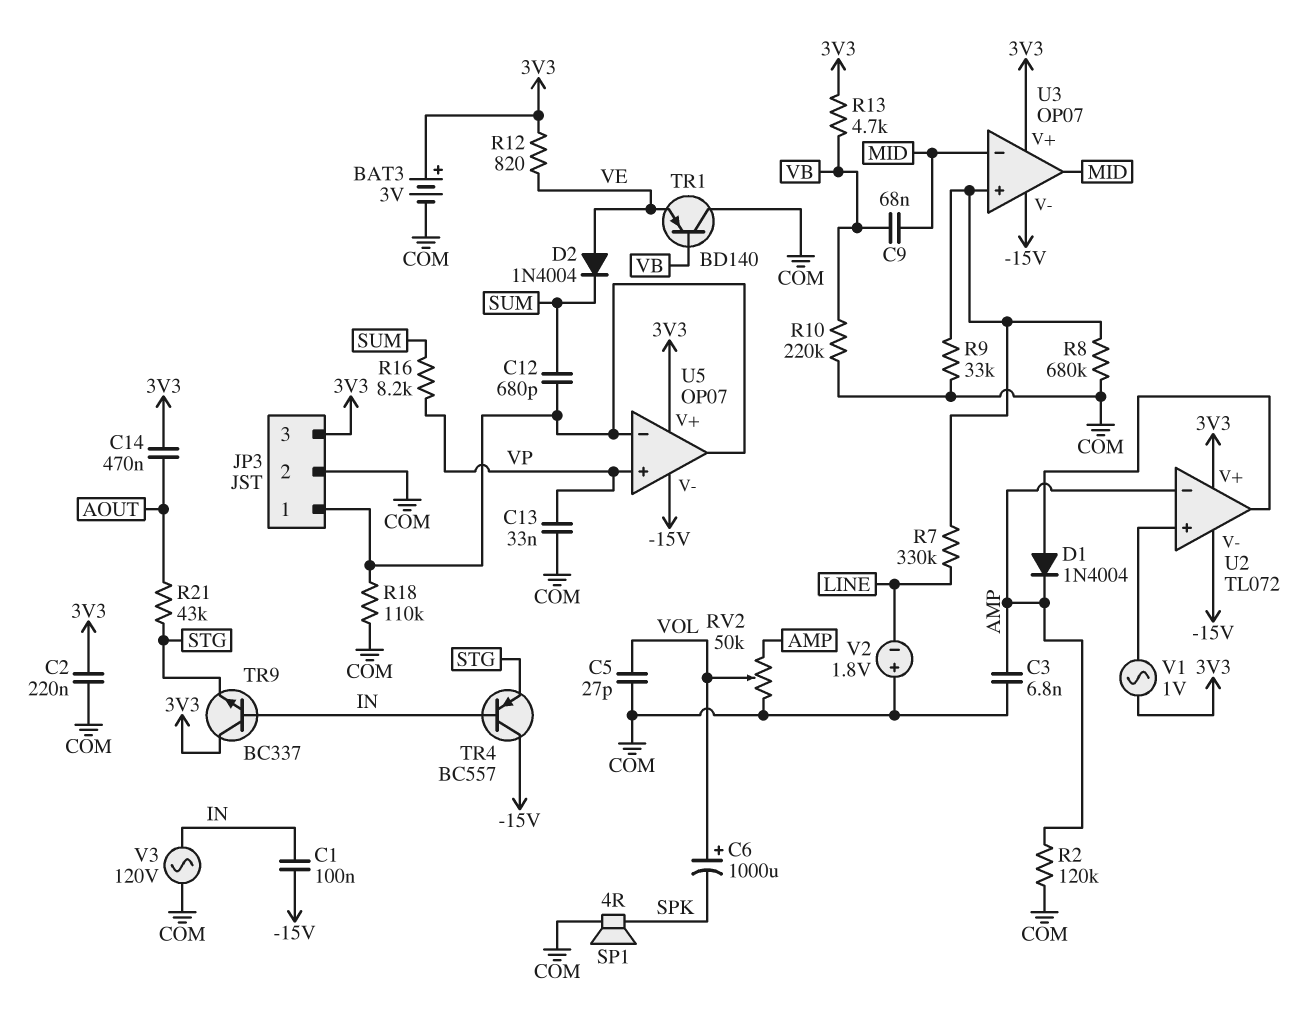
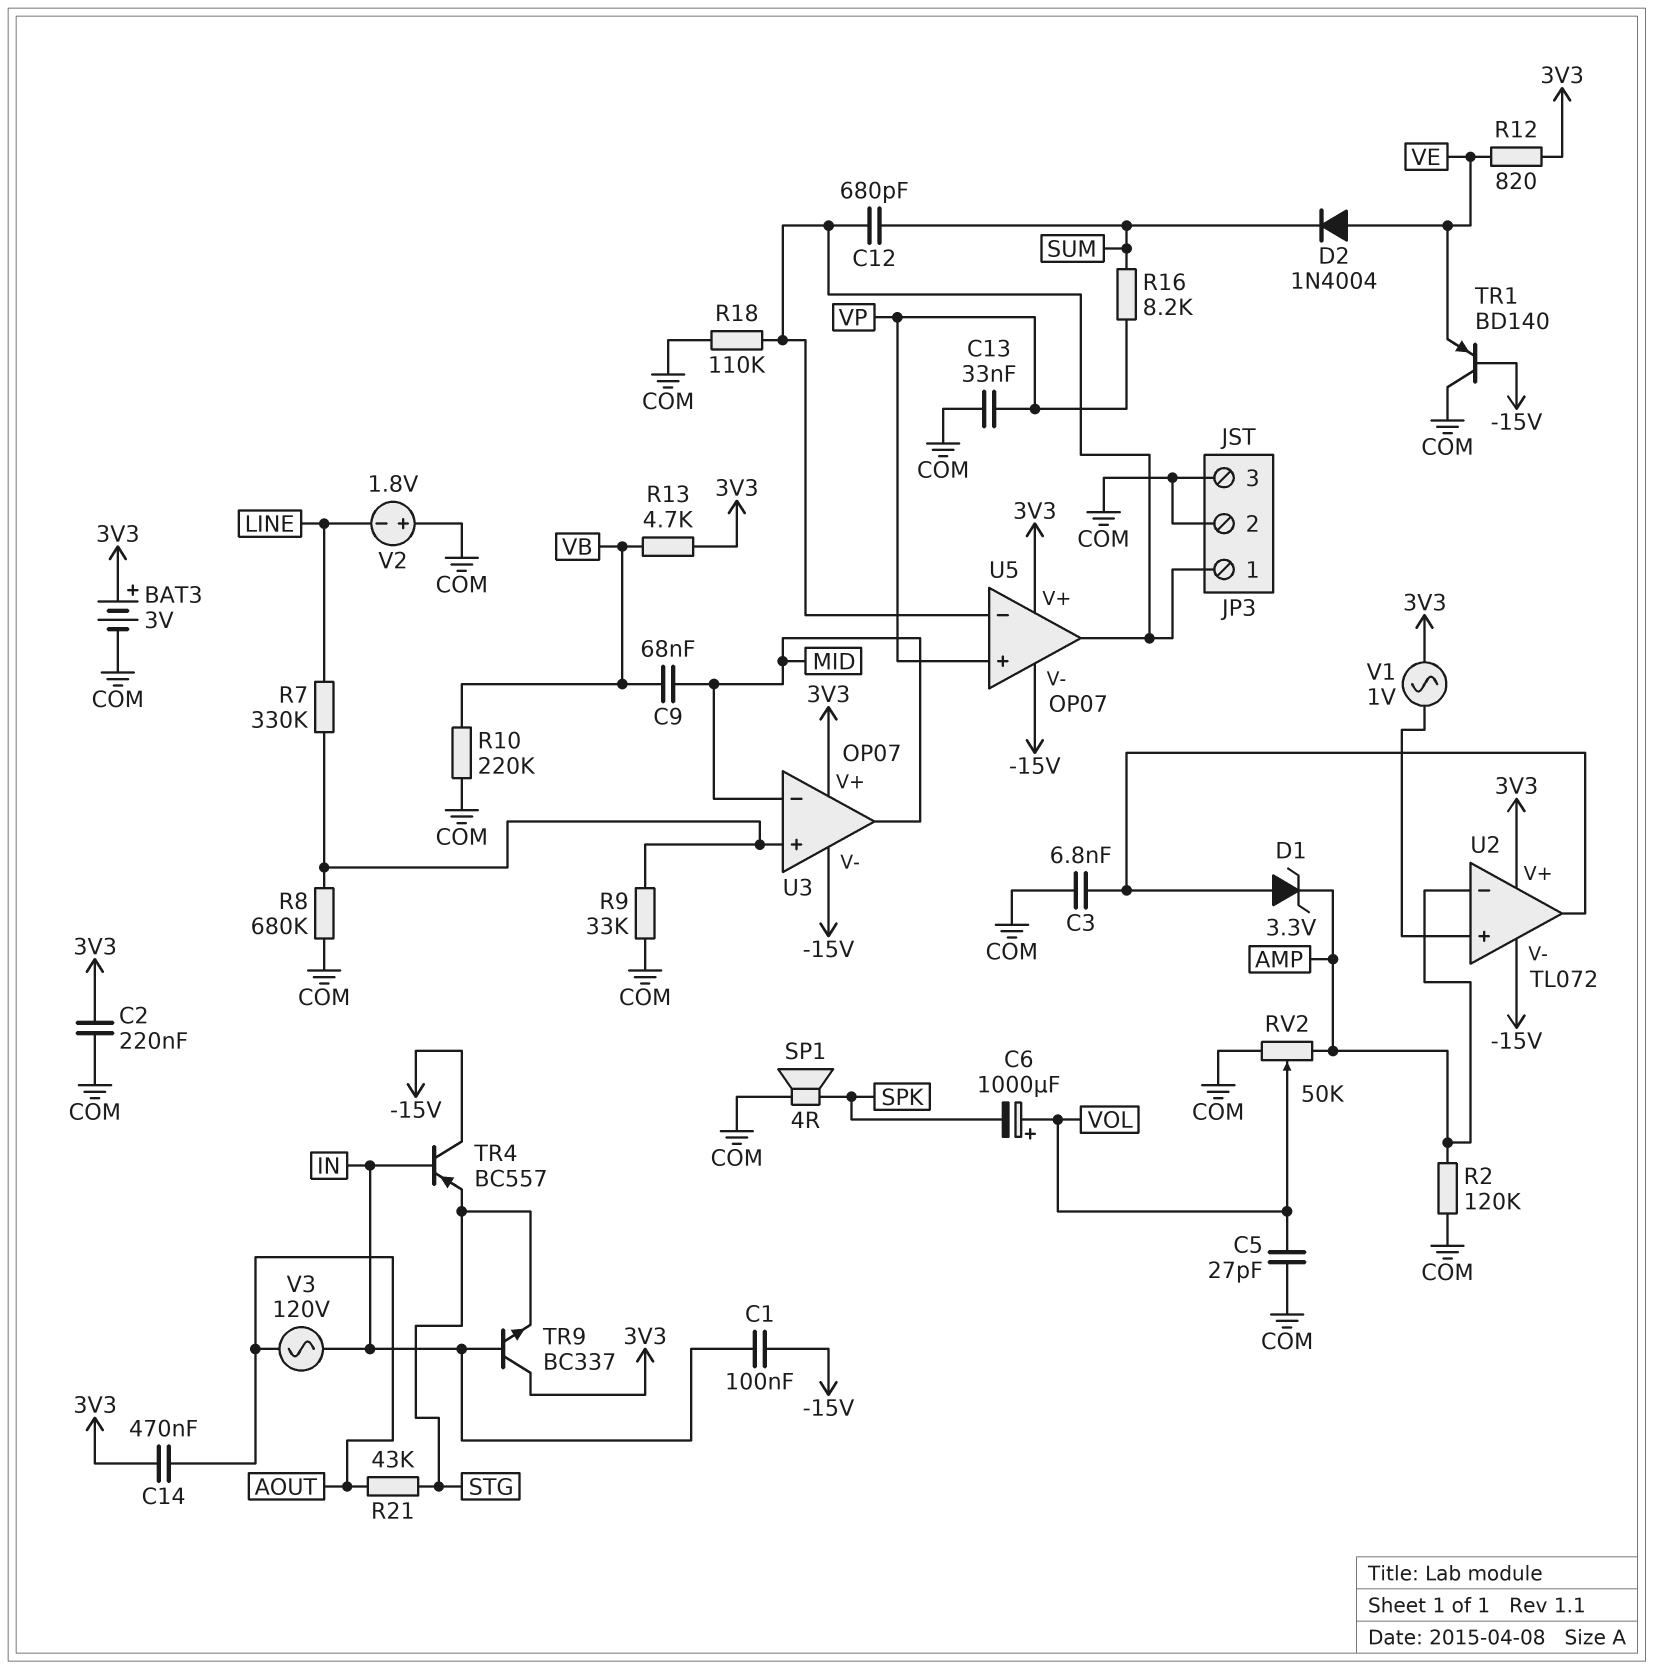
C3: 6.8nF (AMP, COM) -> 6.8nF (COM, U2/out)
D1: diode 1N4004 (A U2/out, K AMP) -> zener 3.3V (A U2/out, K AMP)
JP3 pin 3: 3V3 -> COM
TR1: PNP BD140 (B VB, C COM, E VE) -> PNP BD140 (B -15V, C COM, E VE)
V3: AC 120V (COM, IN) -> AC 120V (AOUT, IN)

